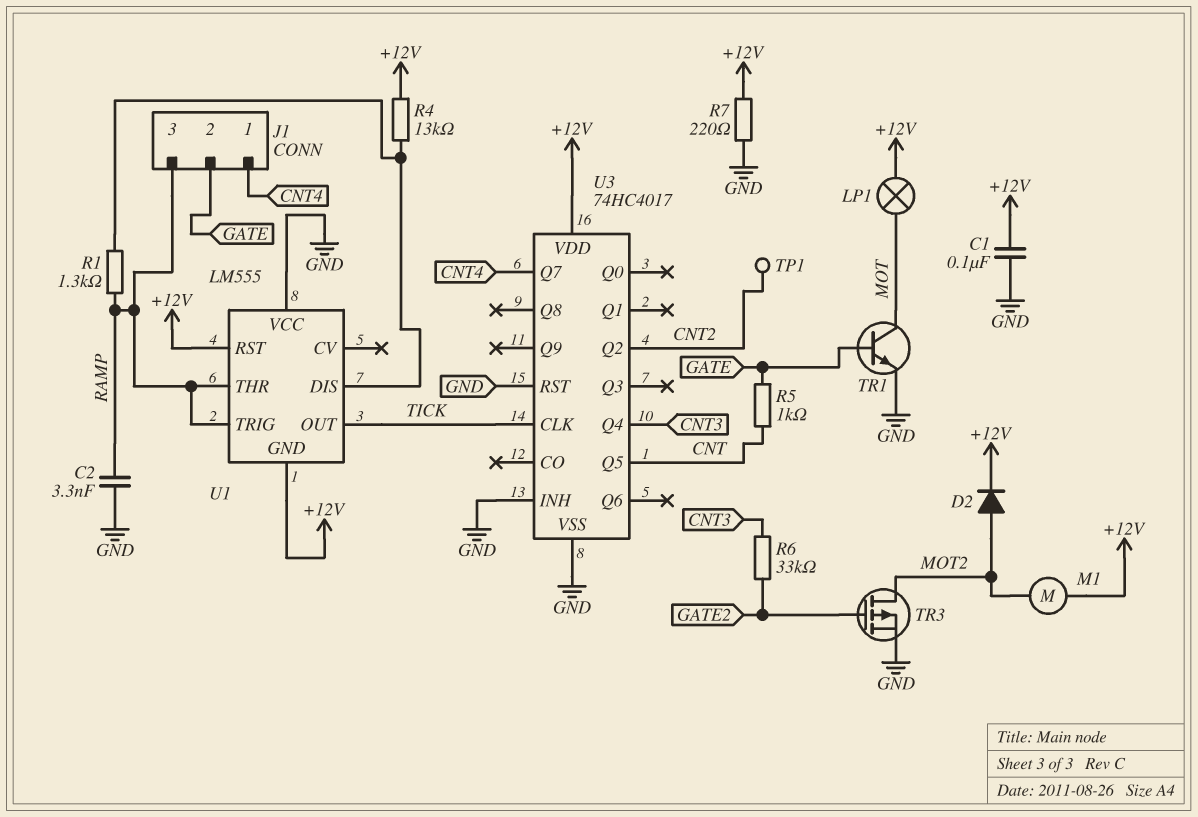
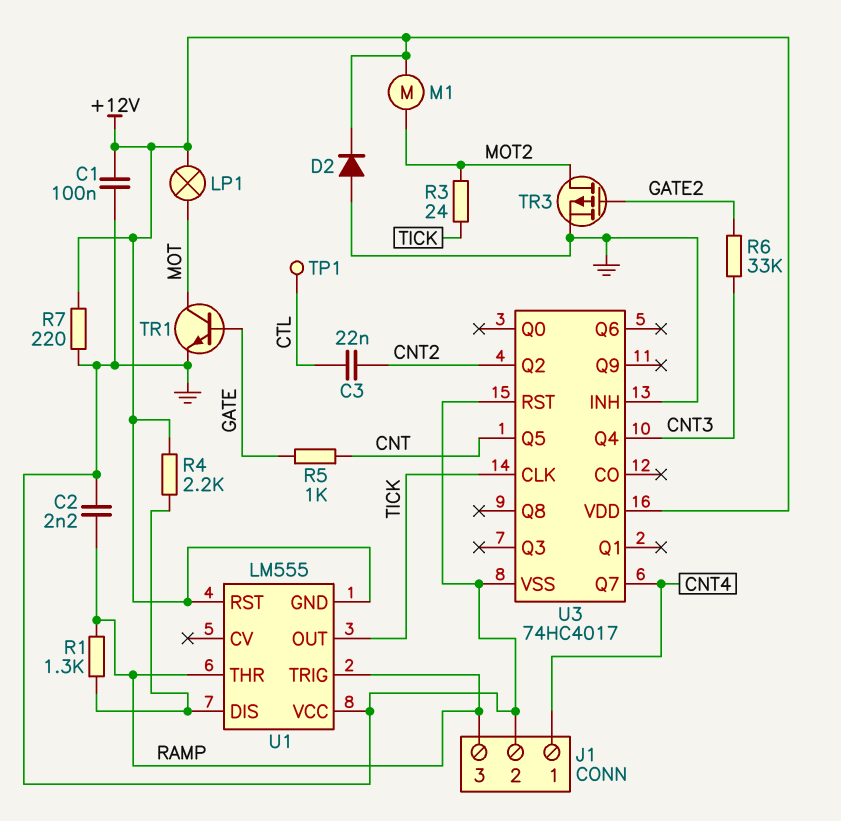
C2: 3.3nF (GND, RAMP) -> 2.2nF (GND, RAMP)
C3: none -> 22nF (CNT2, CTL)
D2: diode (A MOT2, K +12V) -> diode (A GND, K +12V)
J1 pin 2: GATE -> GND
R3: none -> 24 (MOT2, TICK)
R4: 13k (+12V, U1/DIS) -> 2.2k (+12V, U1/DIS)
TP1: test point (CNT2) -> test point (CTL)

